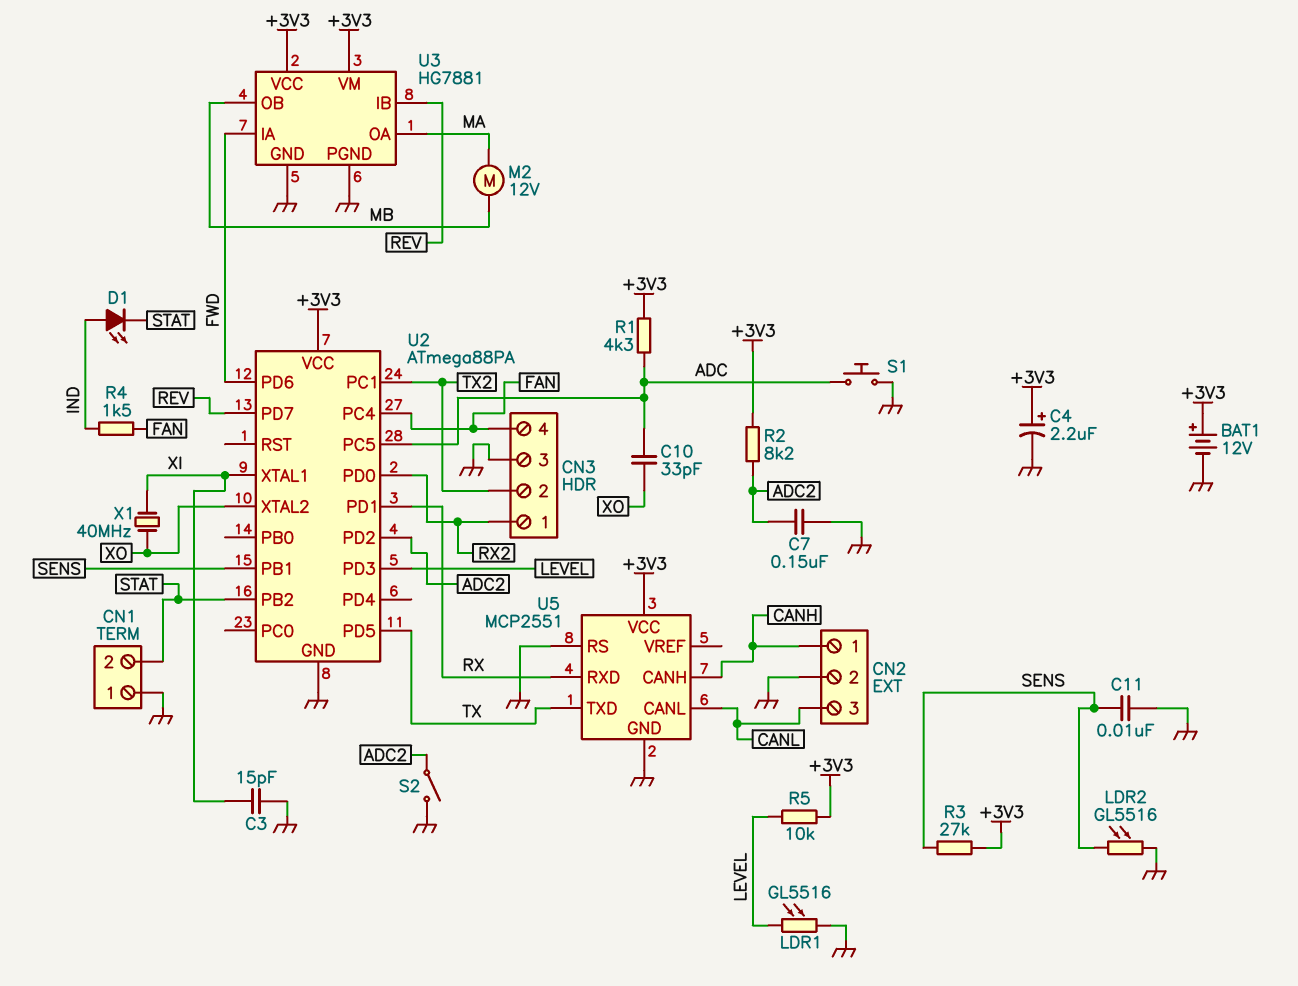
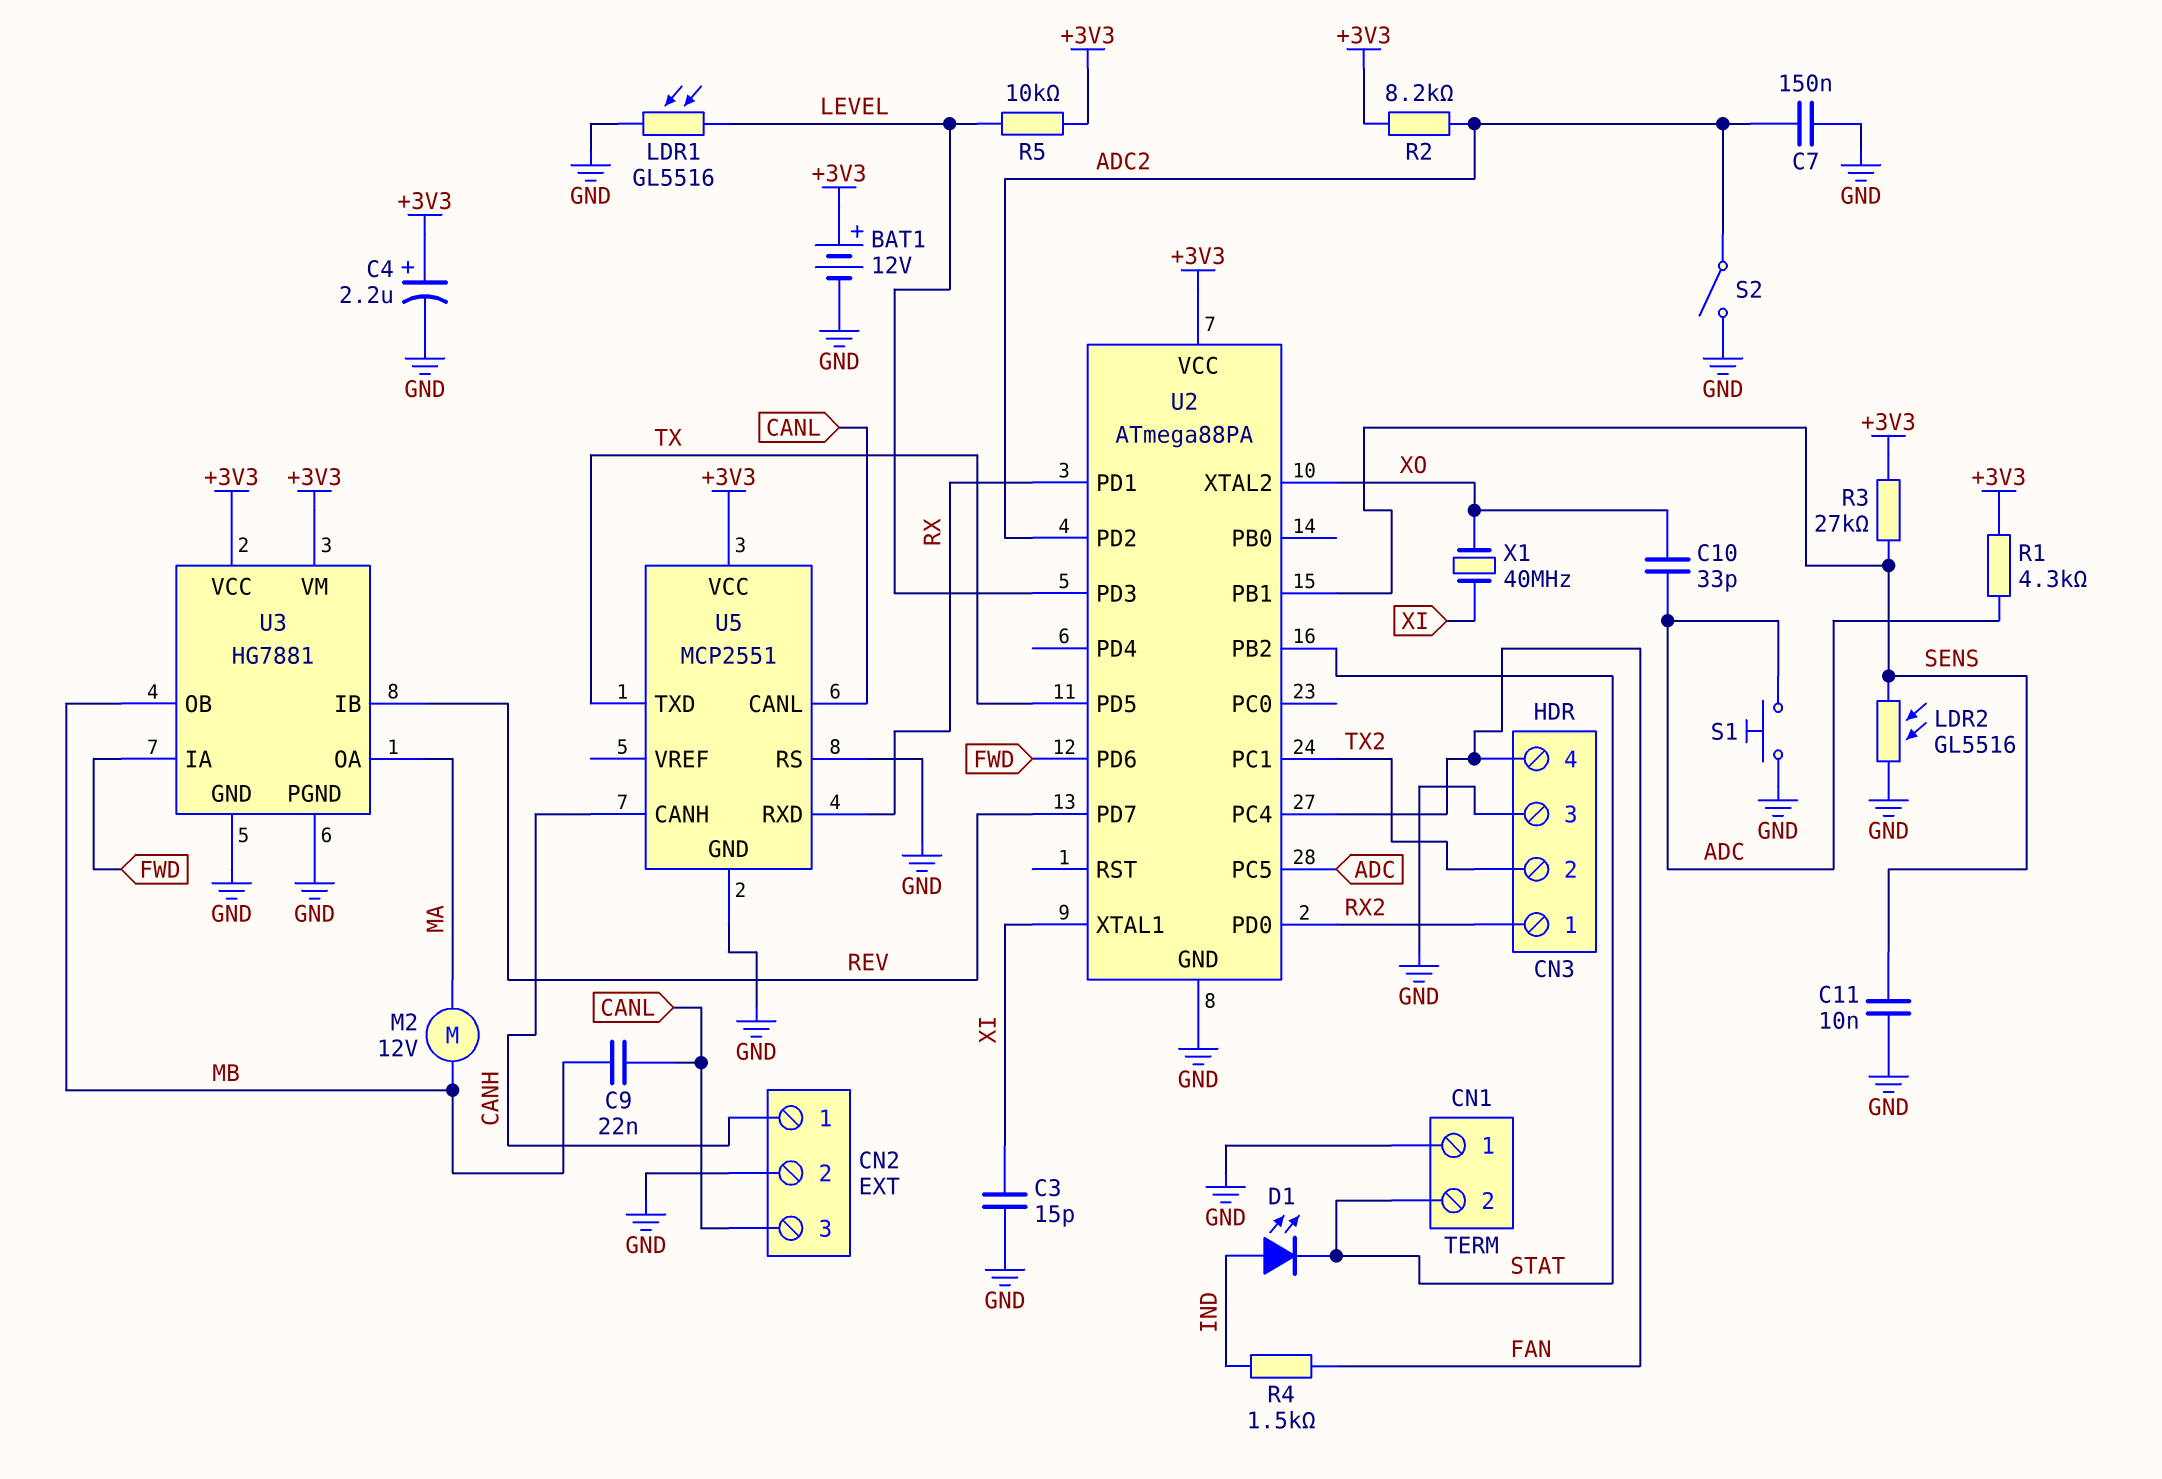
C9: none -> 22nF (CANL, MB)

